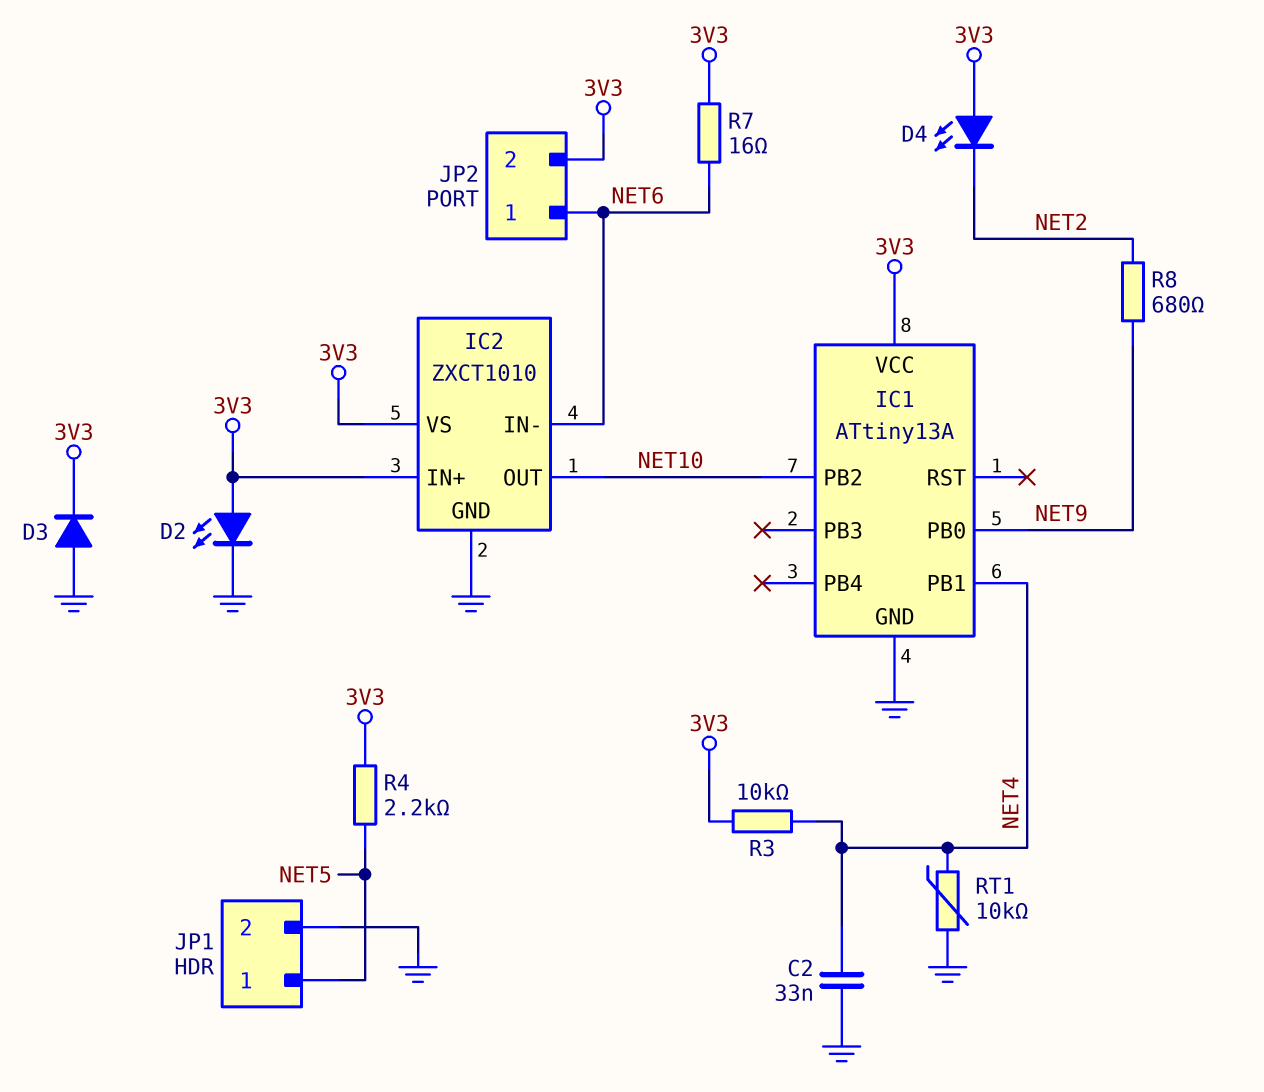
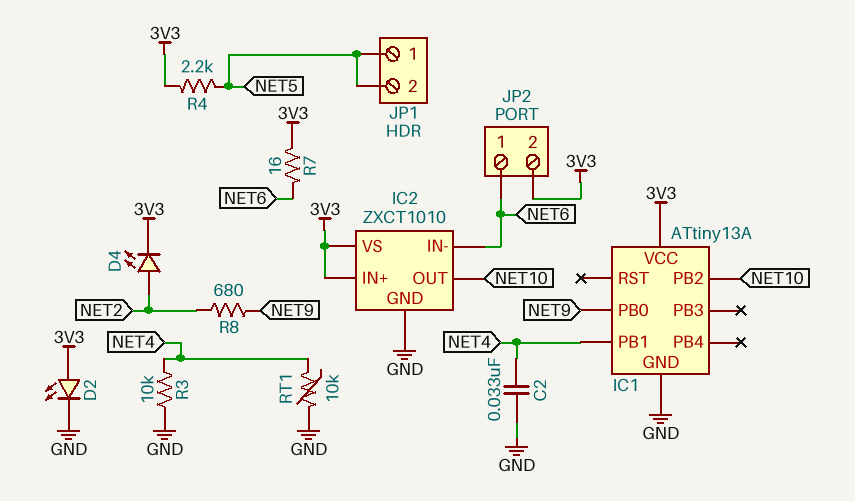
D3: diode (A GND, K 3V3) -> none
D4: LED (A 3V3, K NET2) -> LED (A NET2, K 3V3)
JP1 pin 2: GND -> NET5
R3: 10k (3V3, NET4) -> 10k (GND, NET4)

